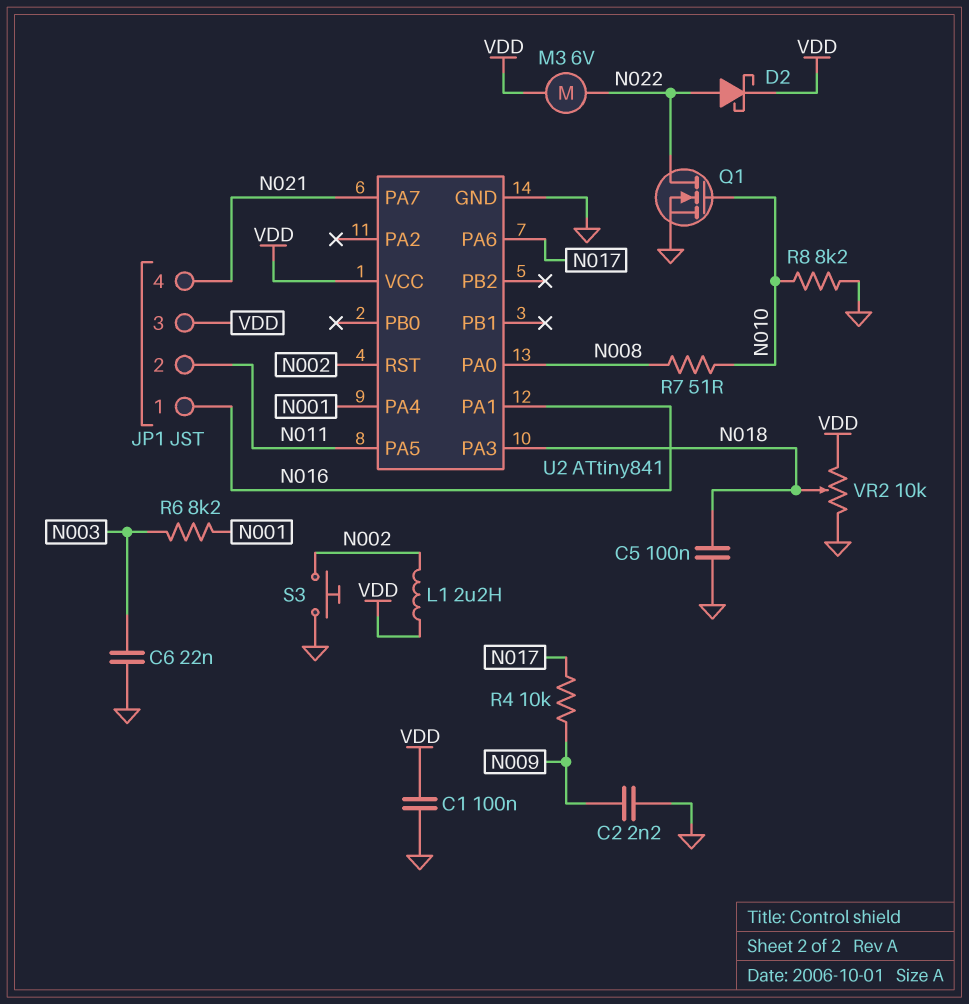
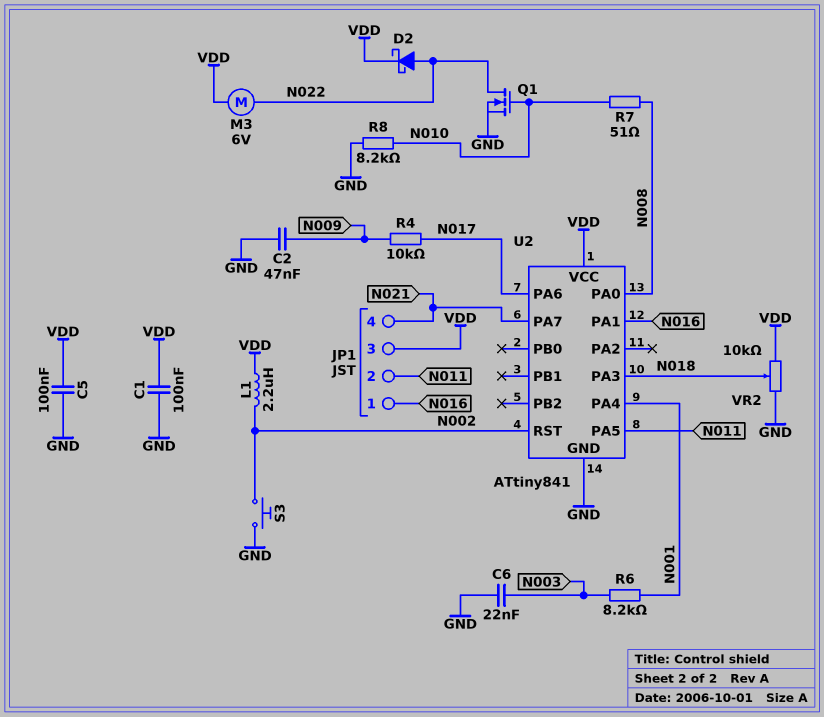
C2: 2.2nF (GND, N009) -> 47nF (GND, N009)
C5: 100nF (GND, N018) -> 100nF (GND, VDD)

